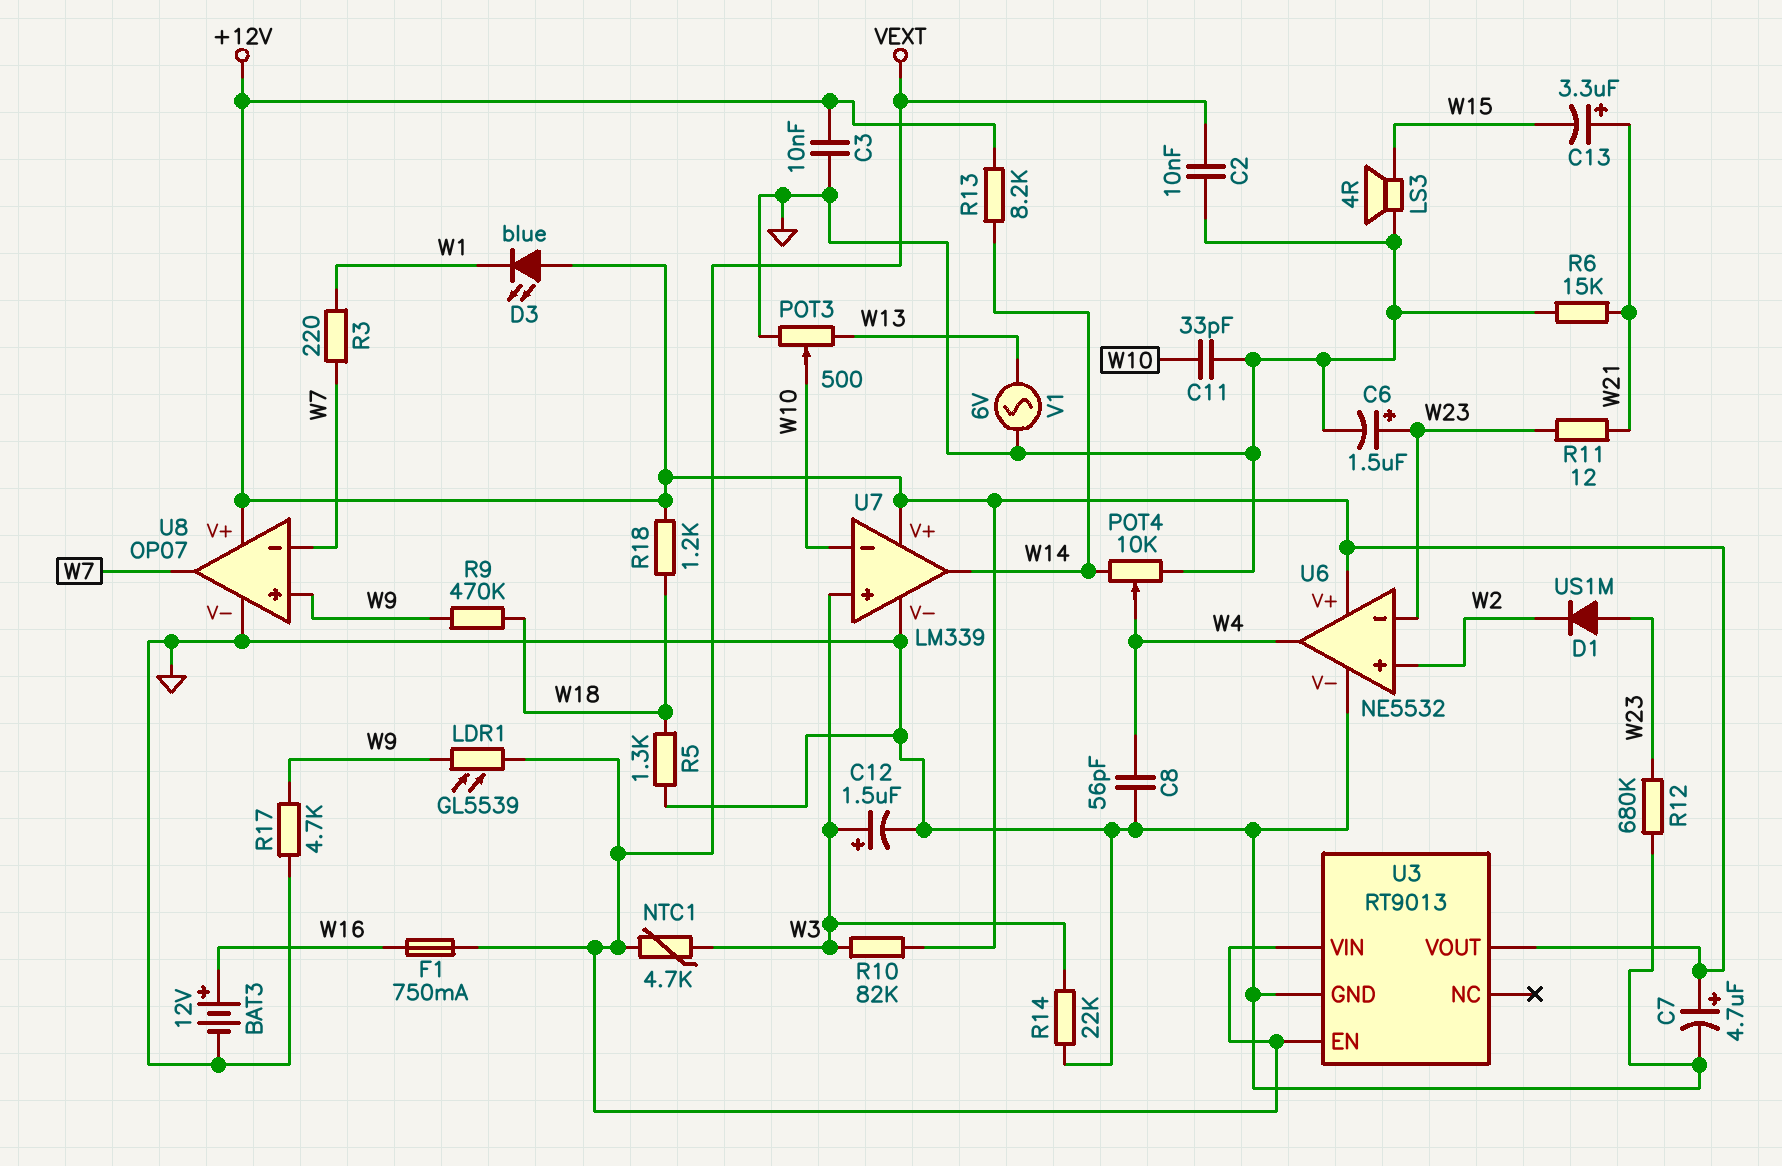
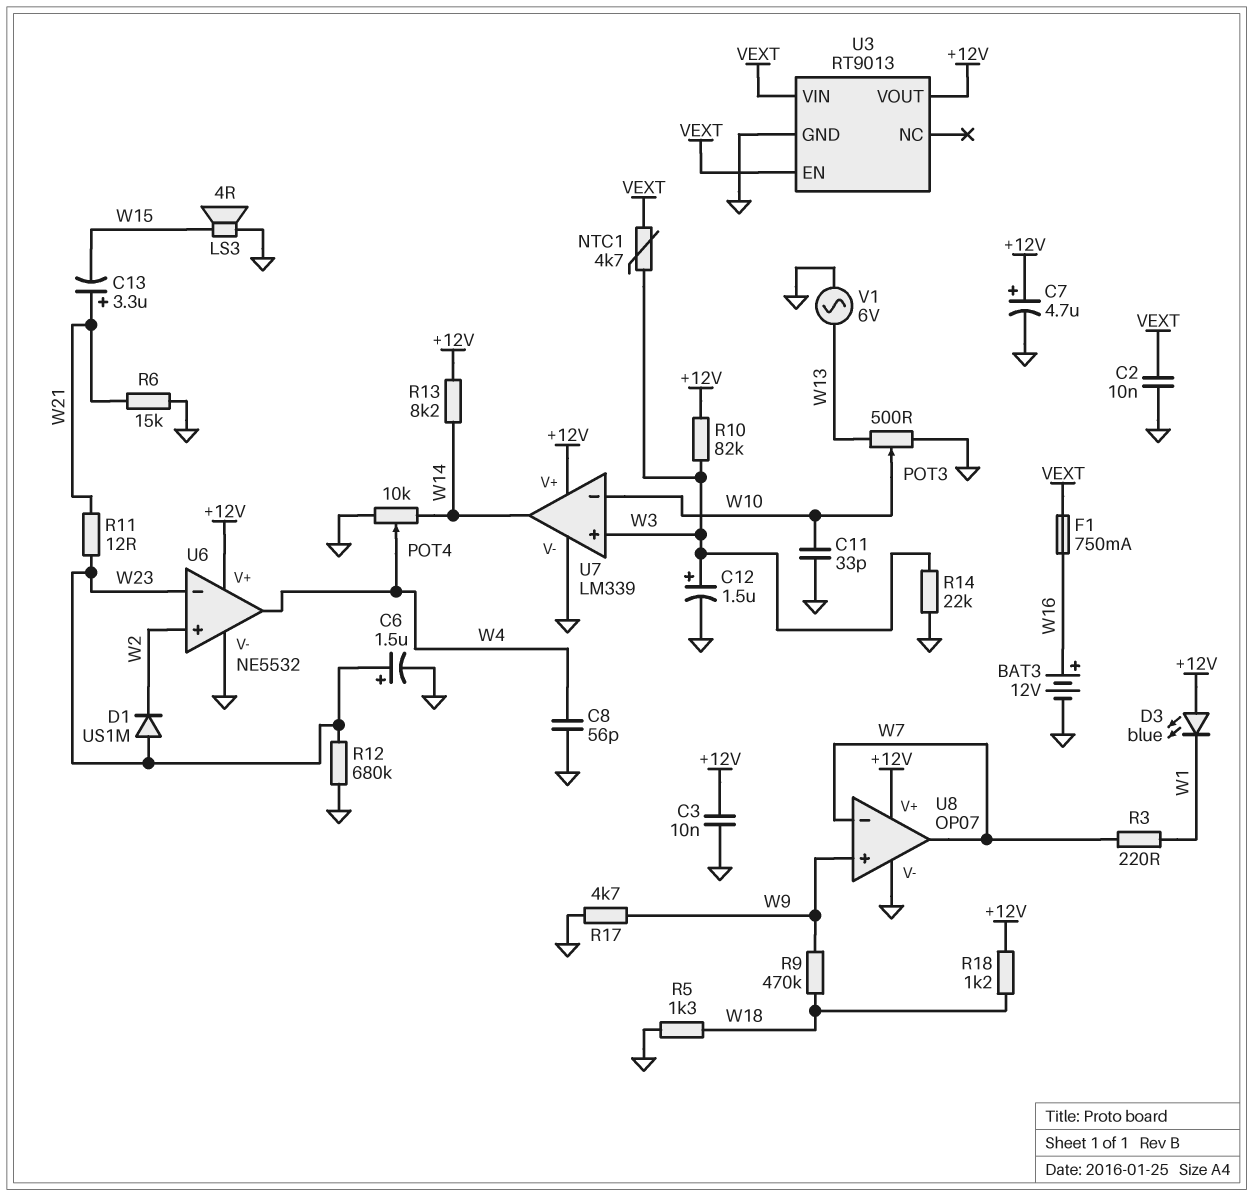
LDR1: GL5539 (VEXT, W9) -> none

